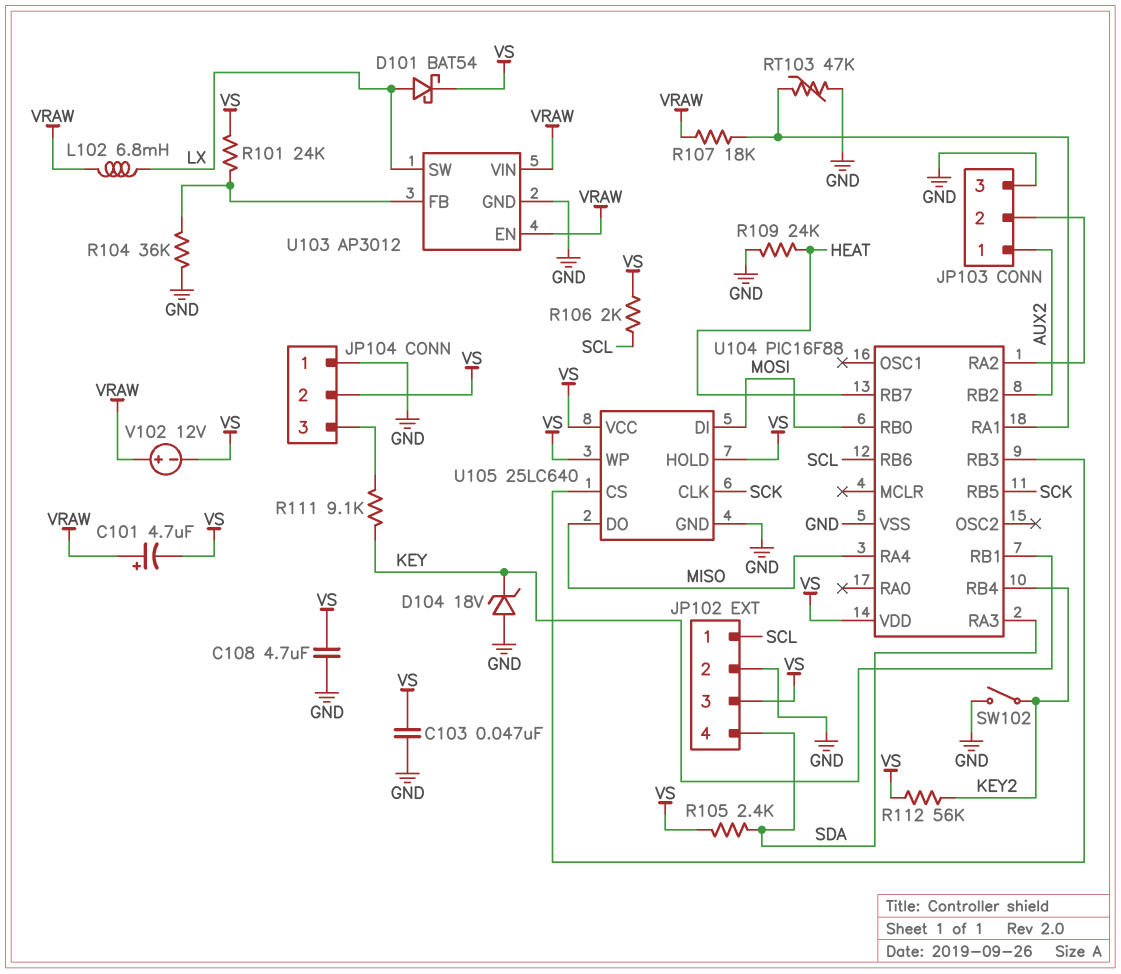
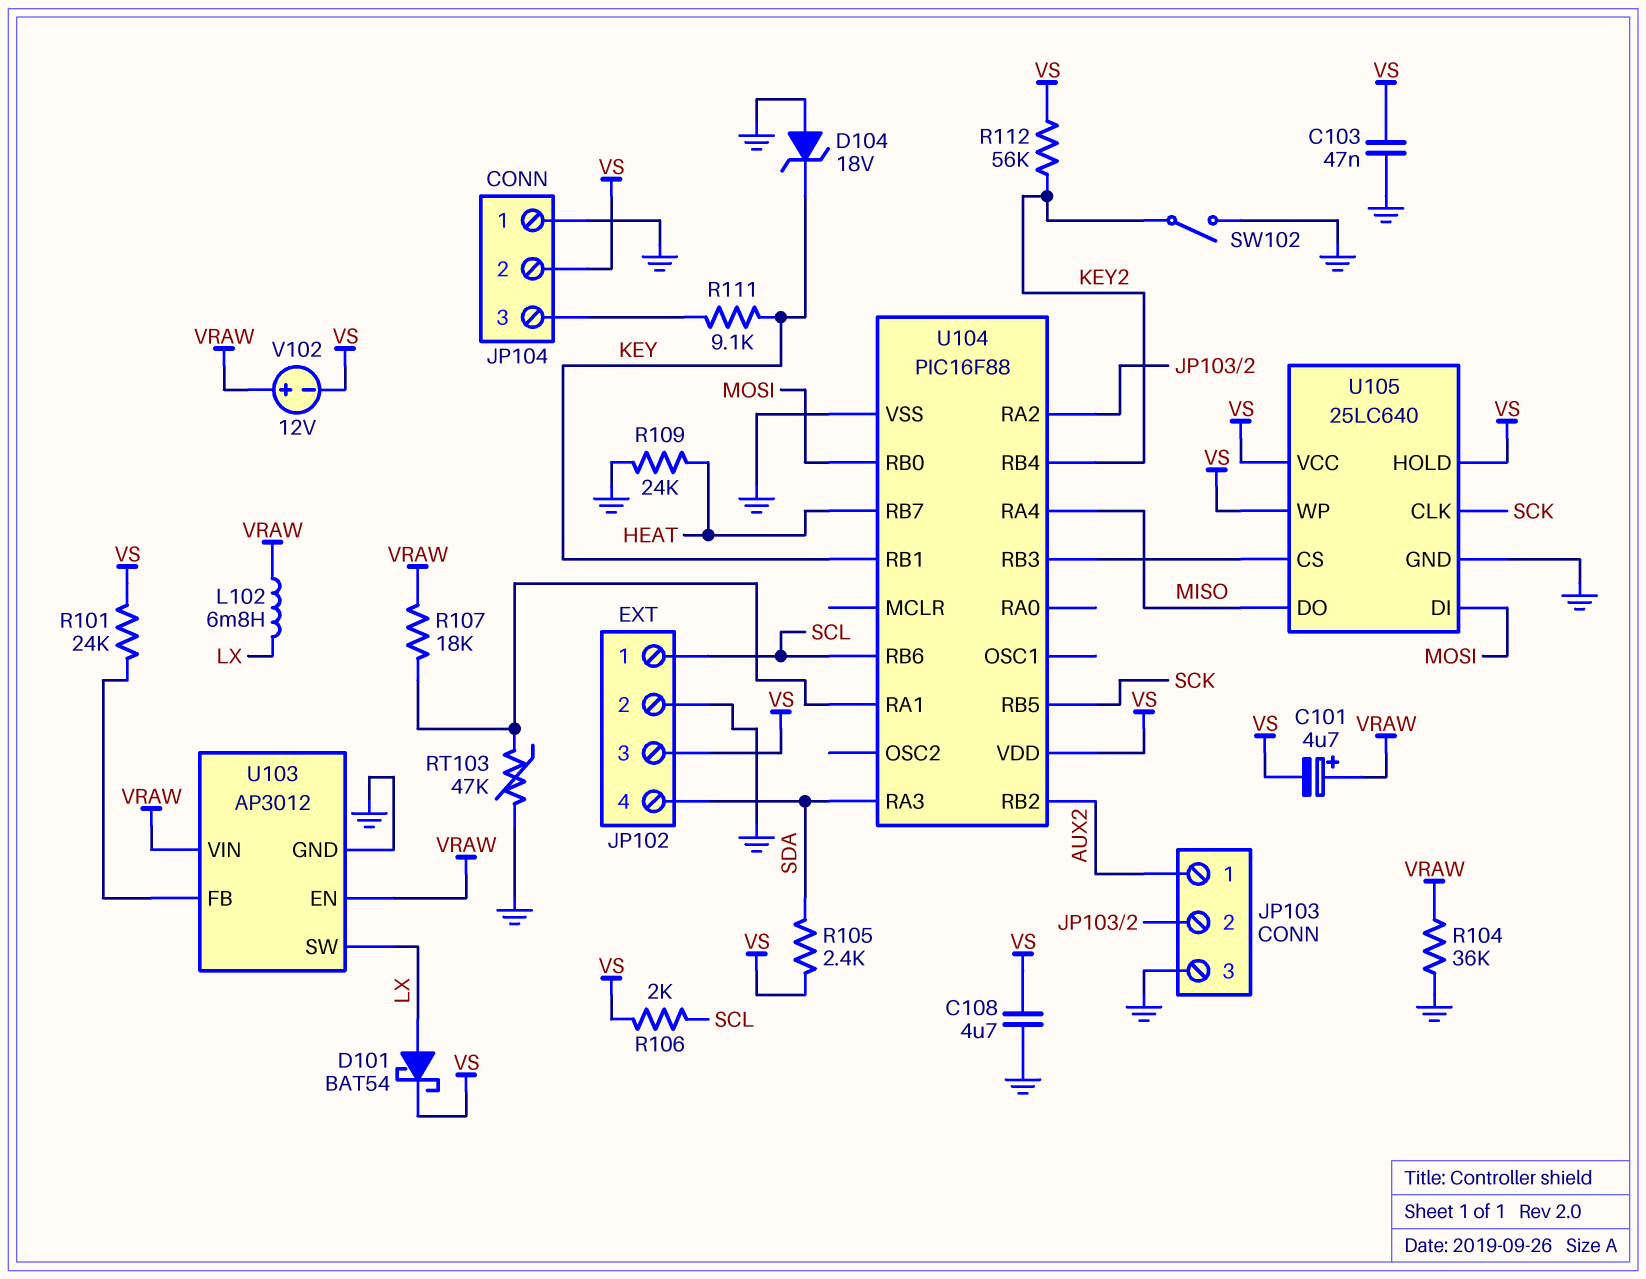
R104: 36k (GND, U103/FB) -> 36k (GND, VRAW)

